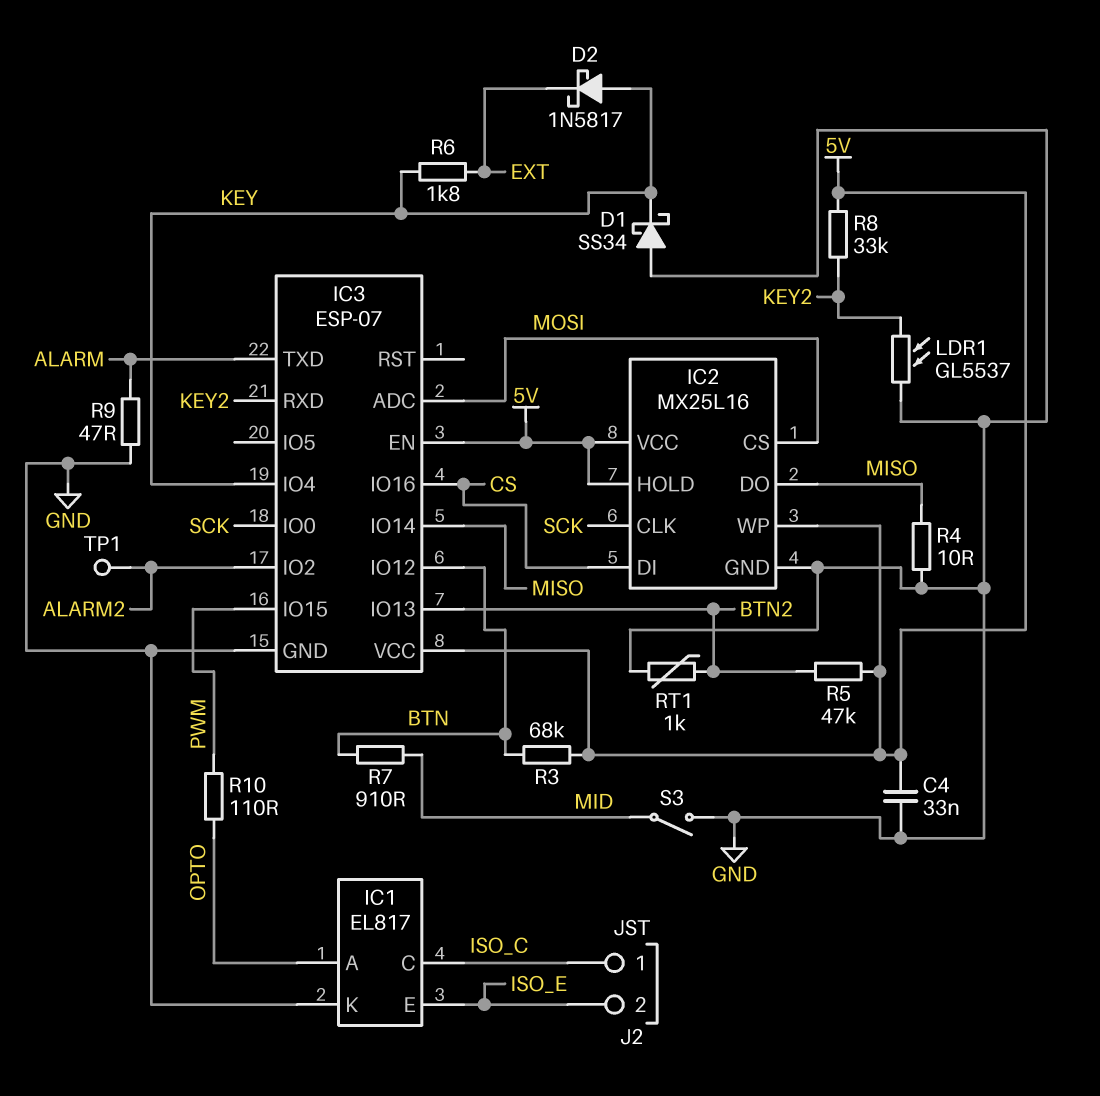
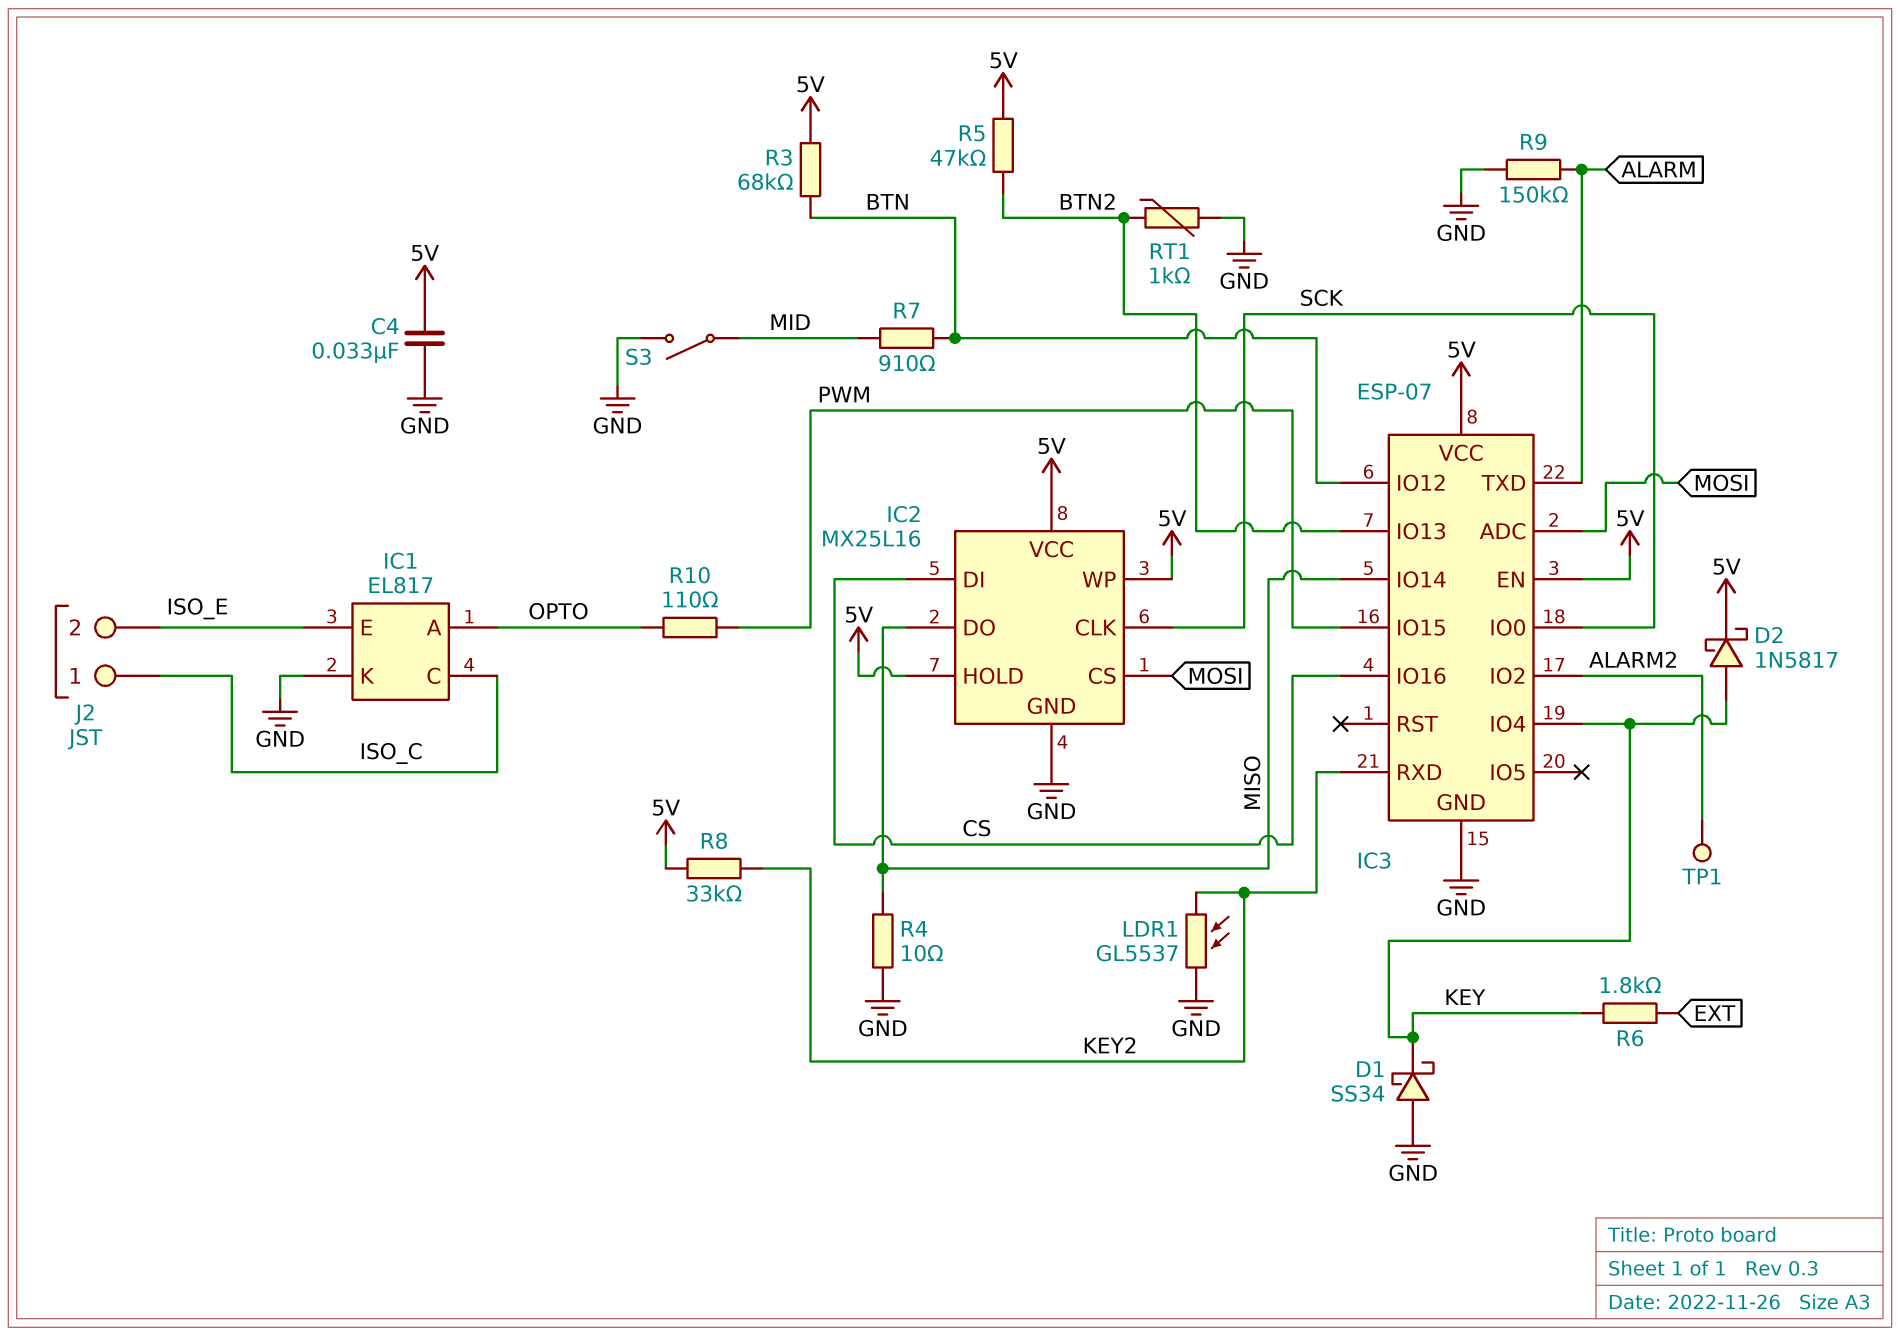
D2: schottky 1N5817 (A KEY, K EXT) -> schottky 1N5817 (A KEY, K 5V)
R9: 47 (ALARM, GND) -> 150k (ALARM, GND)

